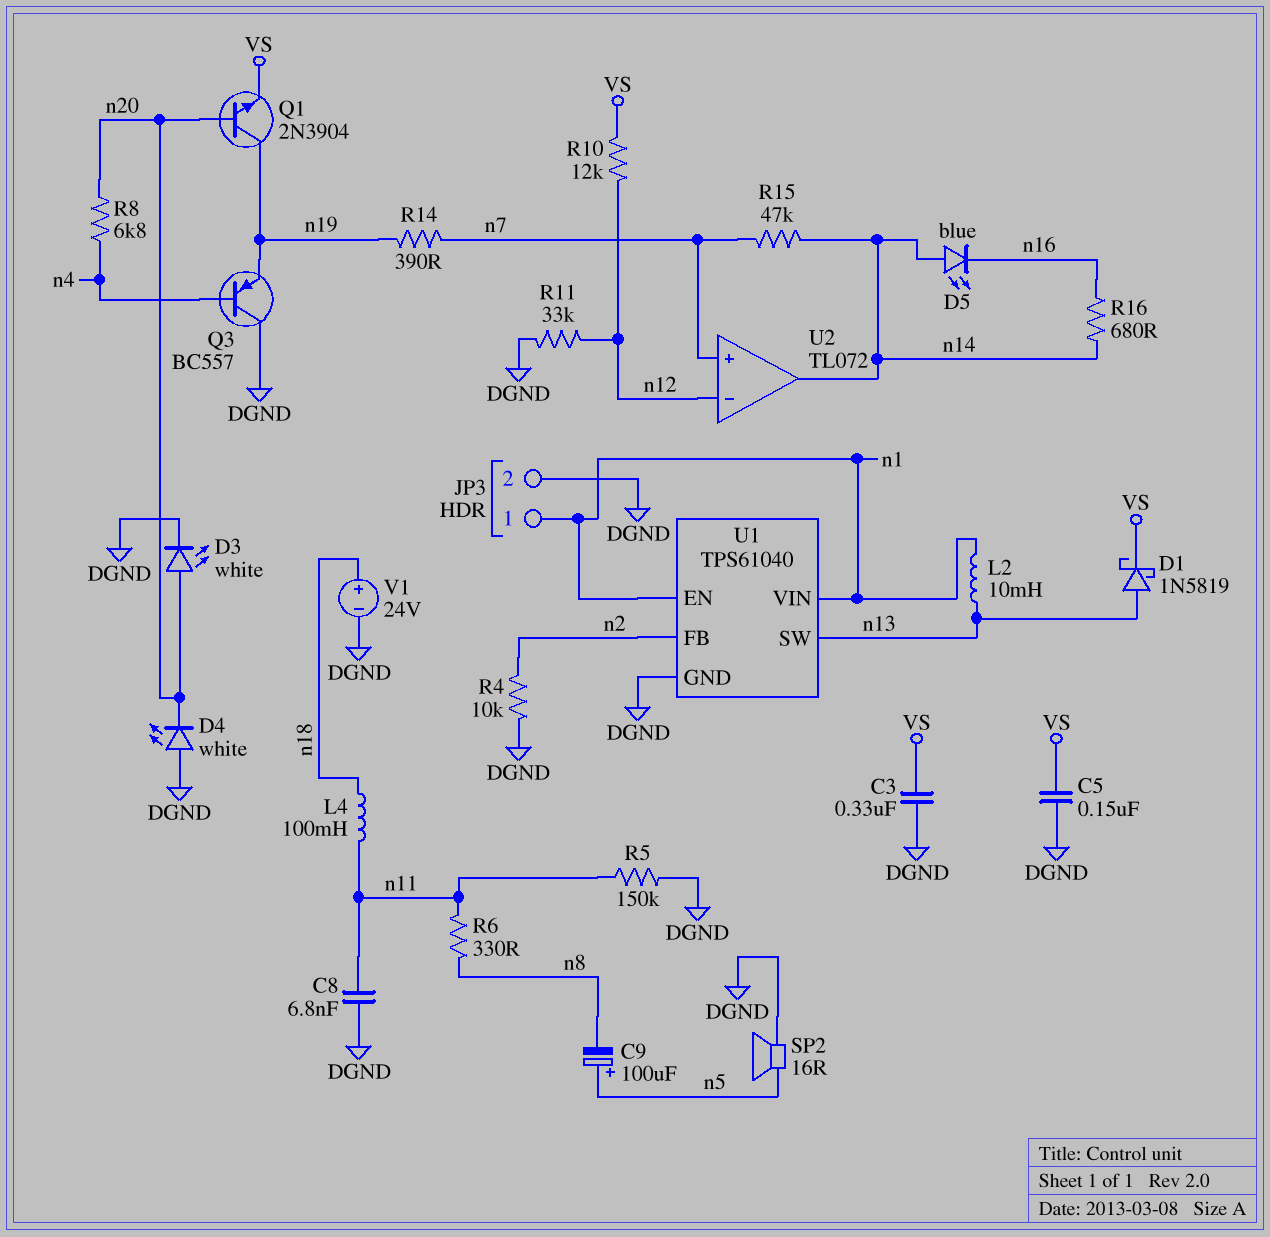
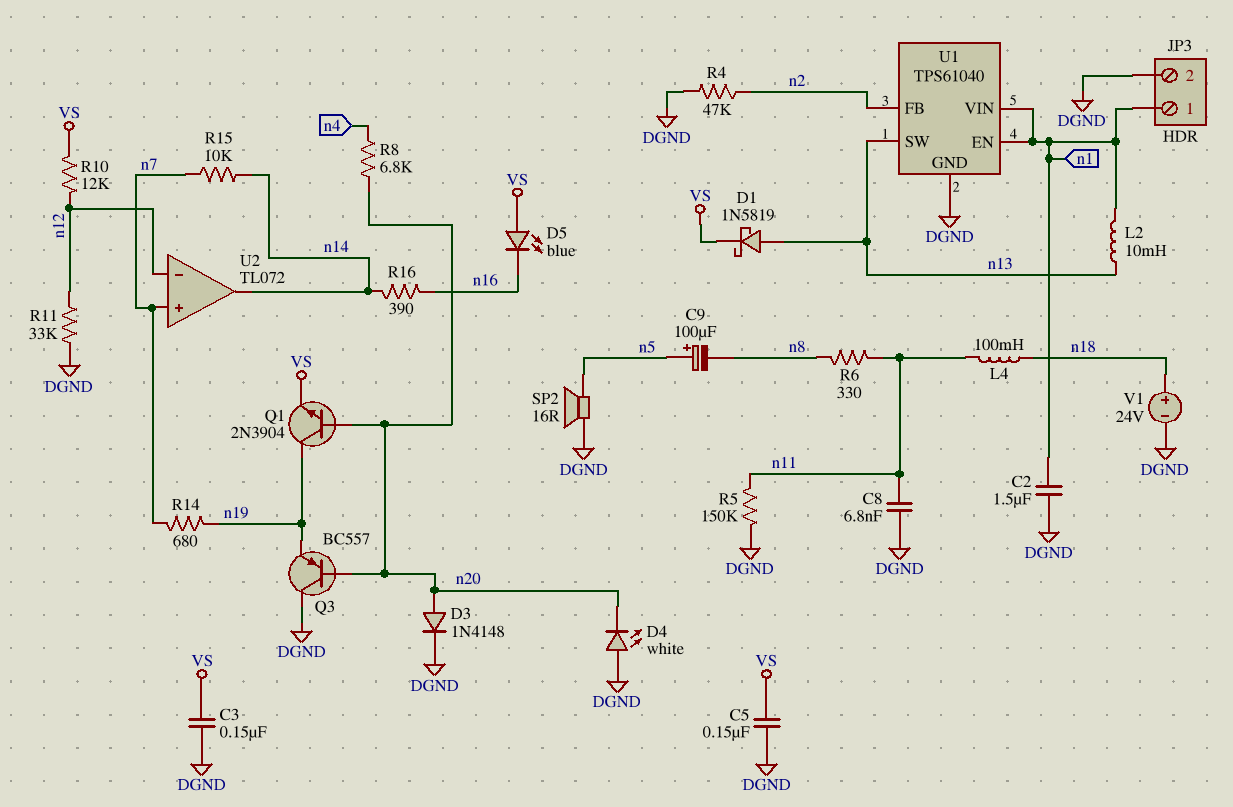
C2: none -> 1.5uF (DGND, n1)
C3: 330nF (DGND, VS) -> 150nF (DGND, VS)
D3: LED white (A n20, K DGND) -> diode 1N4148 (A n20, K DGND)
D5: LED blue (A n14, K n16) -> LED blue (A VS, K n16)
Q3: PNP BC557 (B n4, C DGND, E n19) -> PNP BC557 (B n20, C DGND, E n19)
R4: 10k (DGND, n2) -> 47k (DGND, n2)
R14: 390 (n7, n19) -> 680 (n7, n19)
R15: 47k (n7, n14) -> 10k (n7, n14)
R16: 680 (n14, n16) -> 390 (n14, n16)

